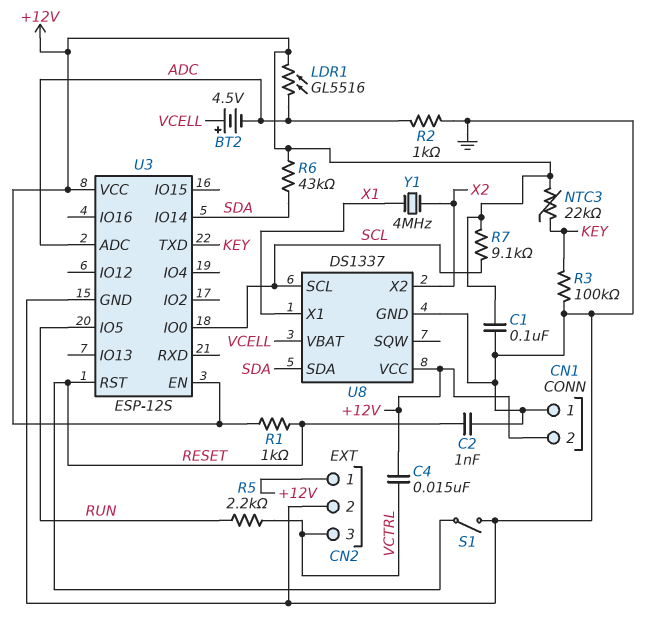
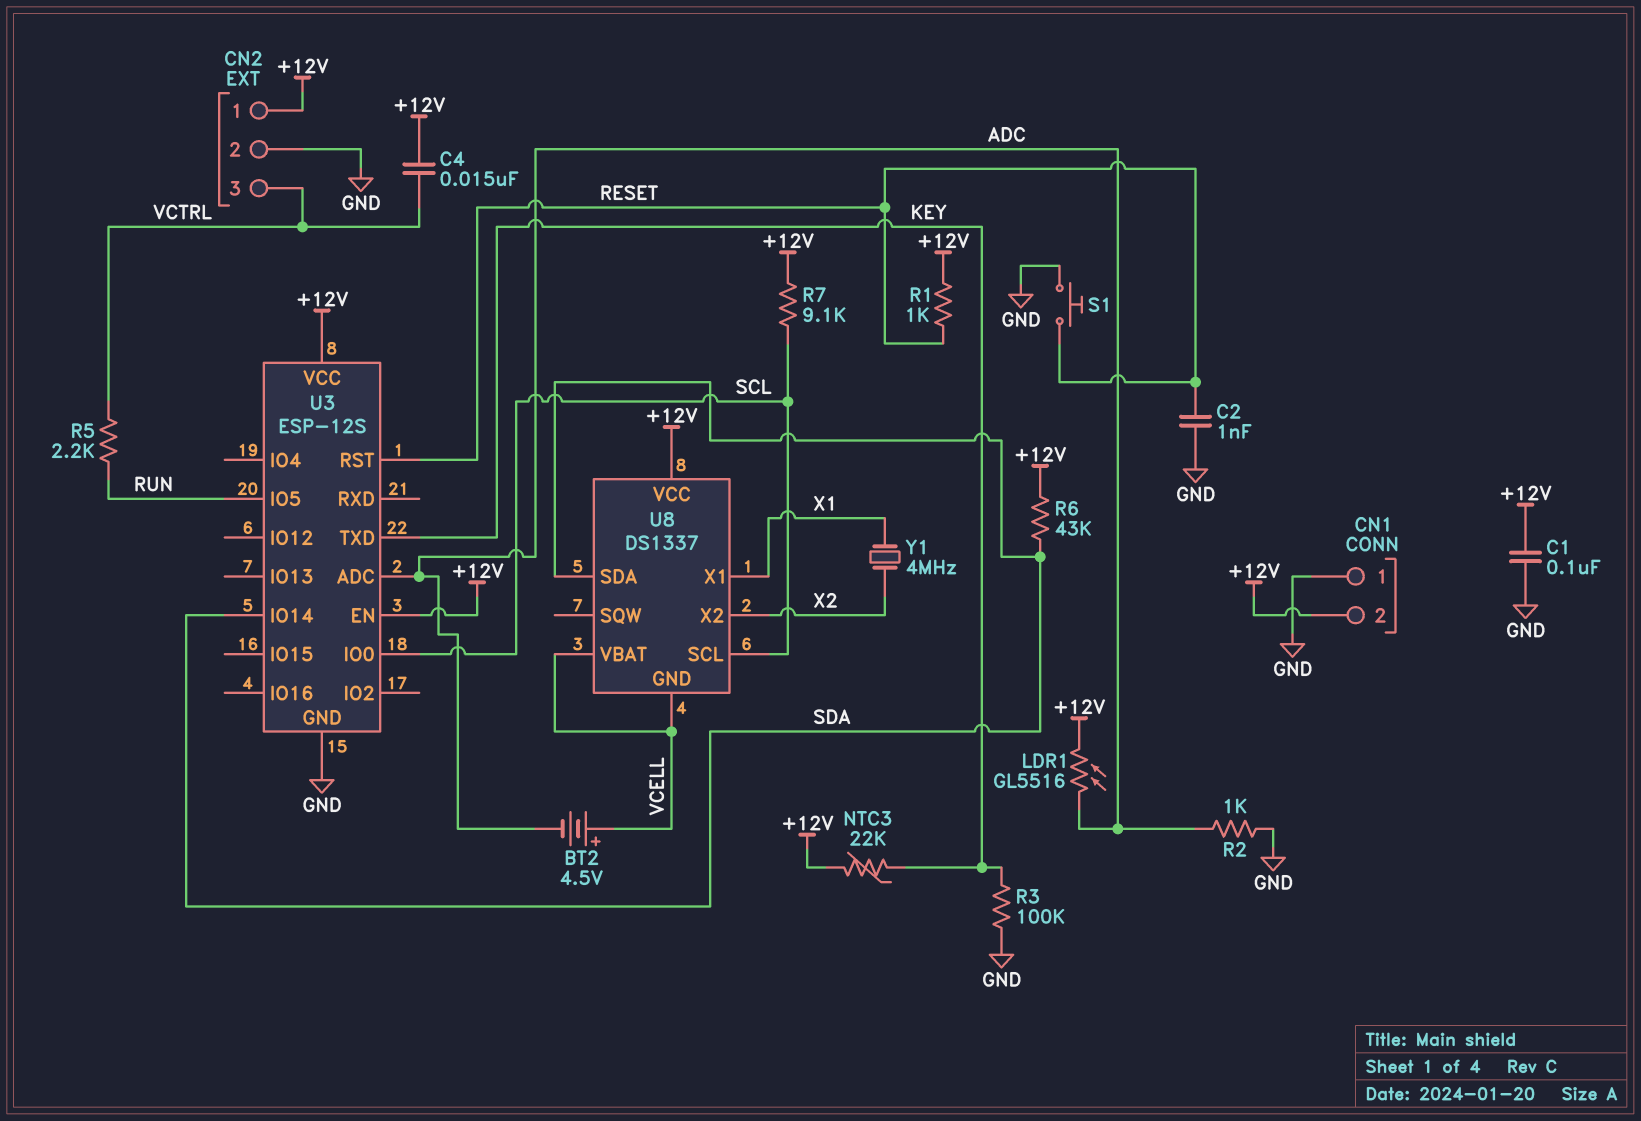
S1: switch (GND, RESET) -> button (GND, RESET)
U8 pin GND: GND -> VCELL

